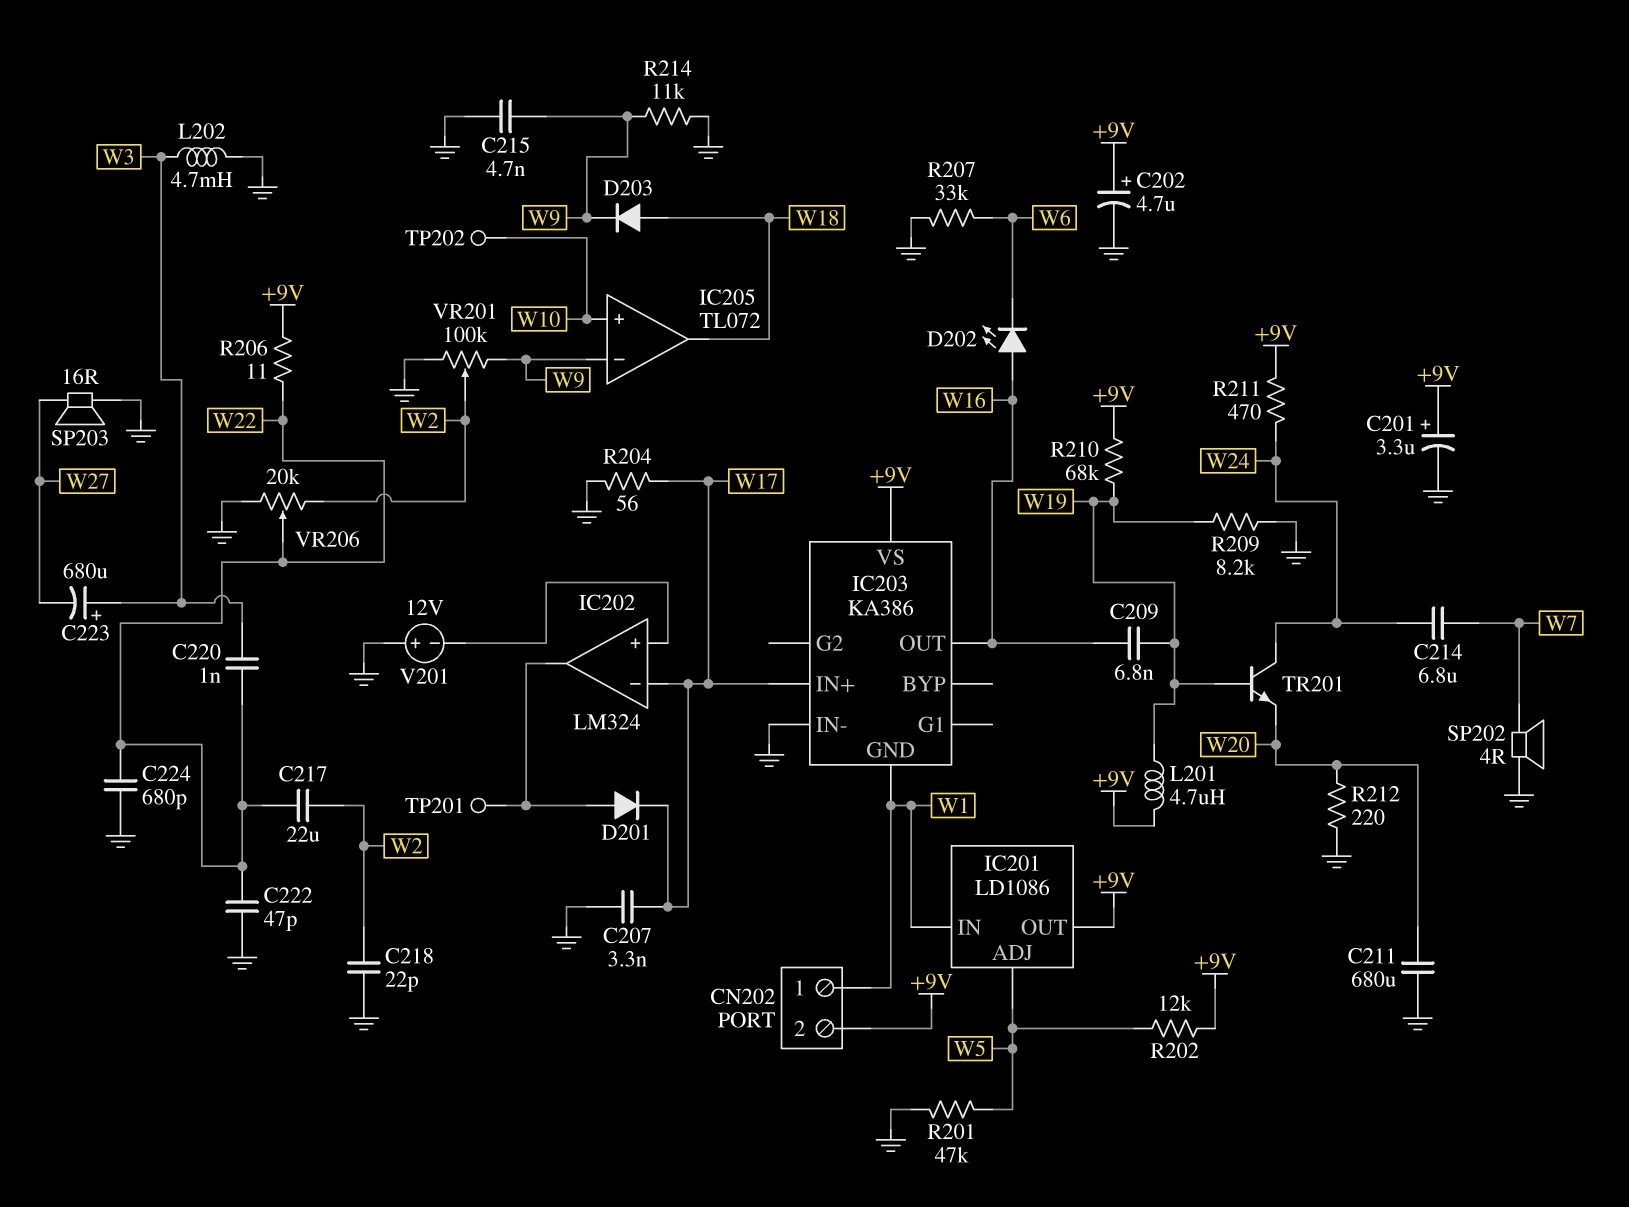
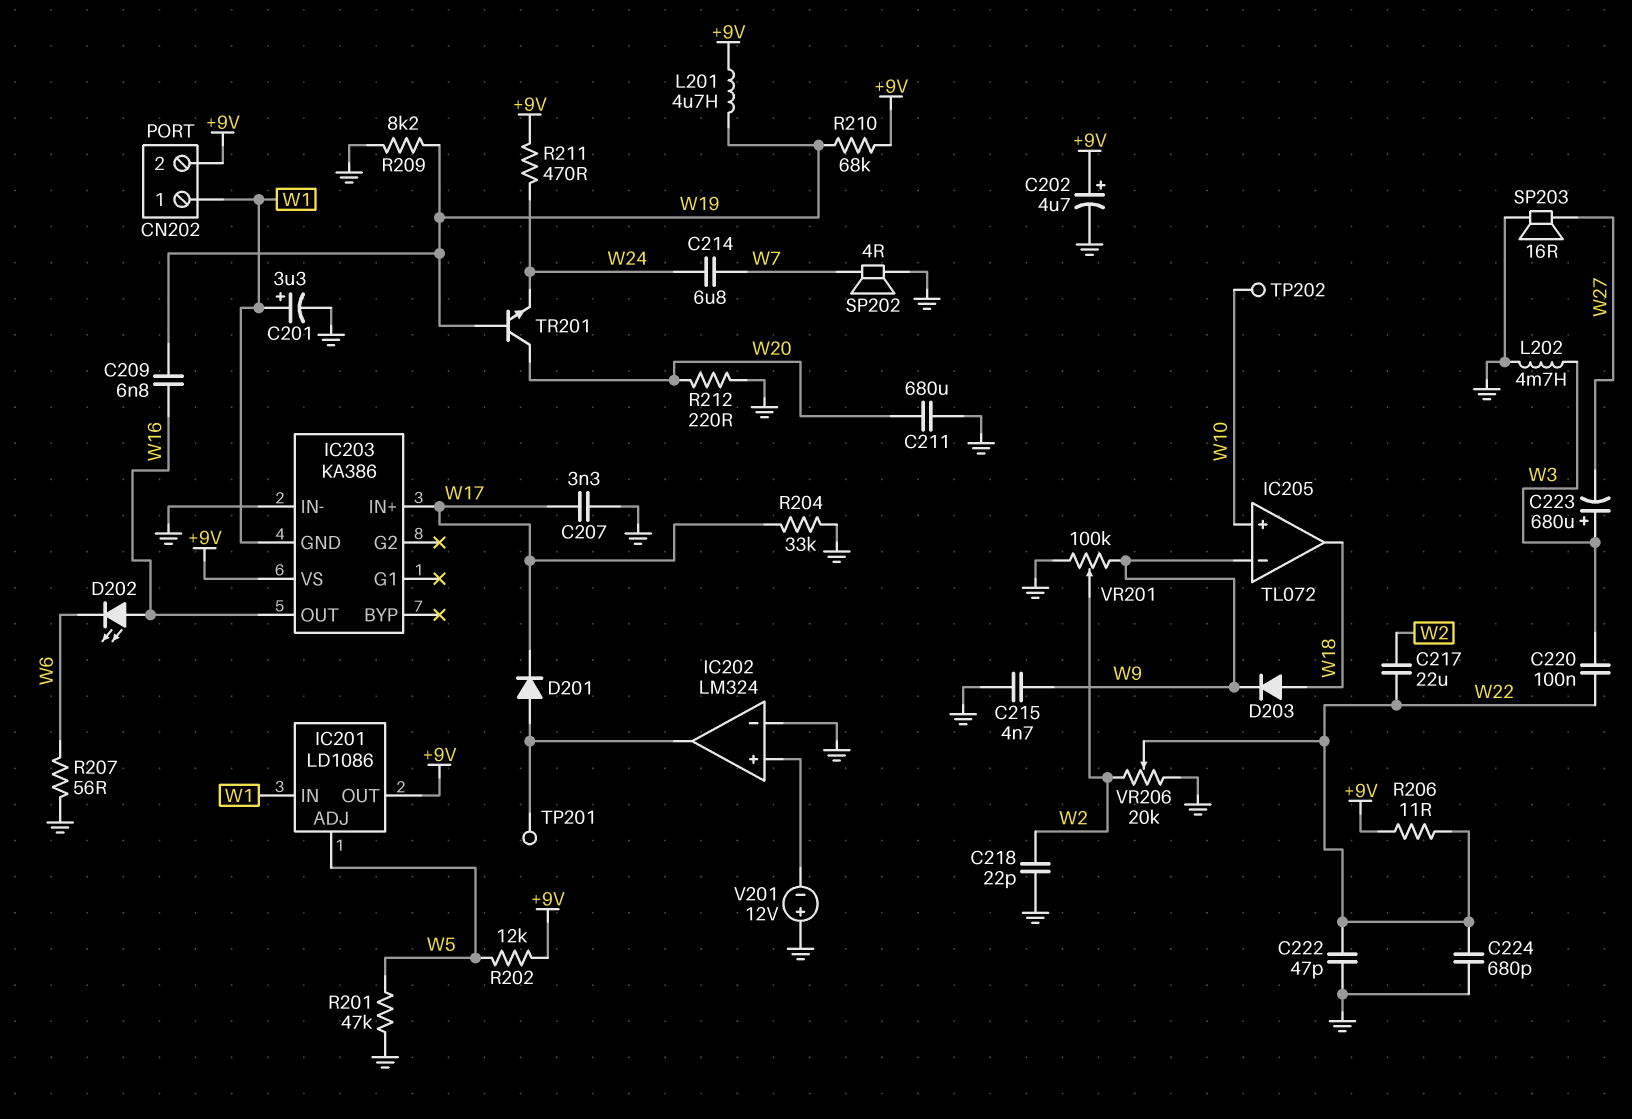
C201: 3.3uF (plus +9V, minus GND) -> 3.3uF (plus W1, minus GND)
C220: 1nF (W3, W22) -> 100nF (W3, W22)
IC202 pin in-: W17 -> GND
R204: 56 (GND, W17) -> 33k (GND, W17)
R207: 33k (GND, W6) -> 56 (GND, W6)
R214: 11k (GND, W9) -> none
TR201: NPN (B W19, C W24, E W20) -> NPN (B W19, C W20, E W24)

